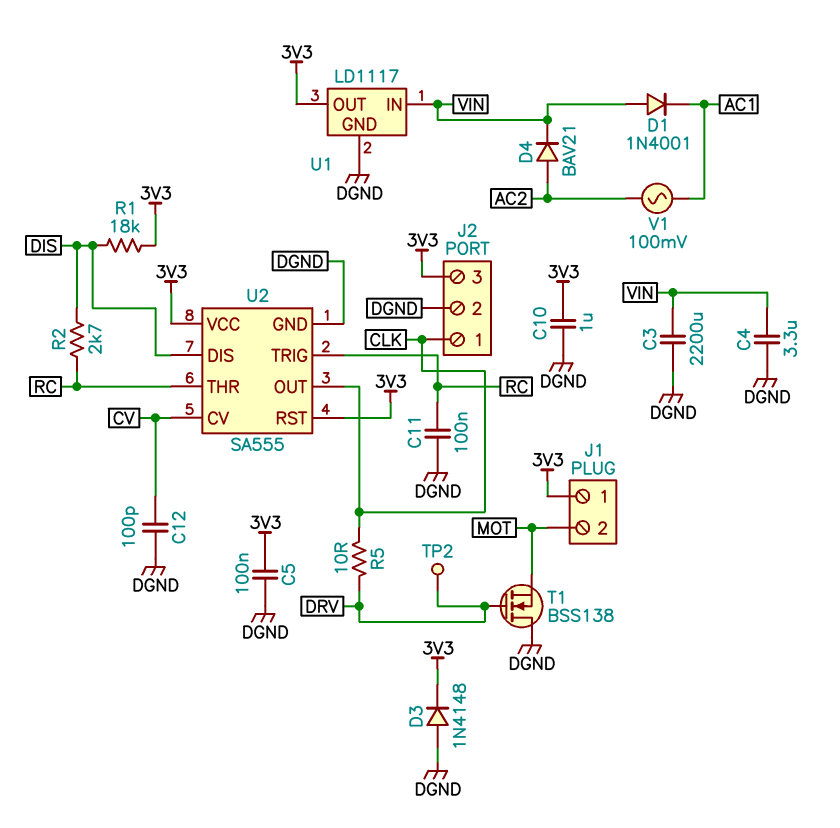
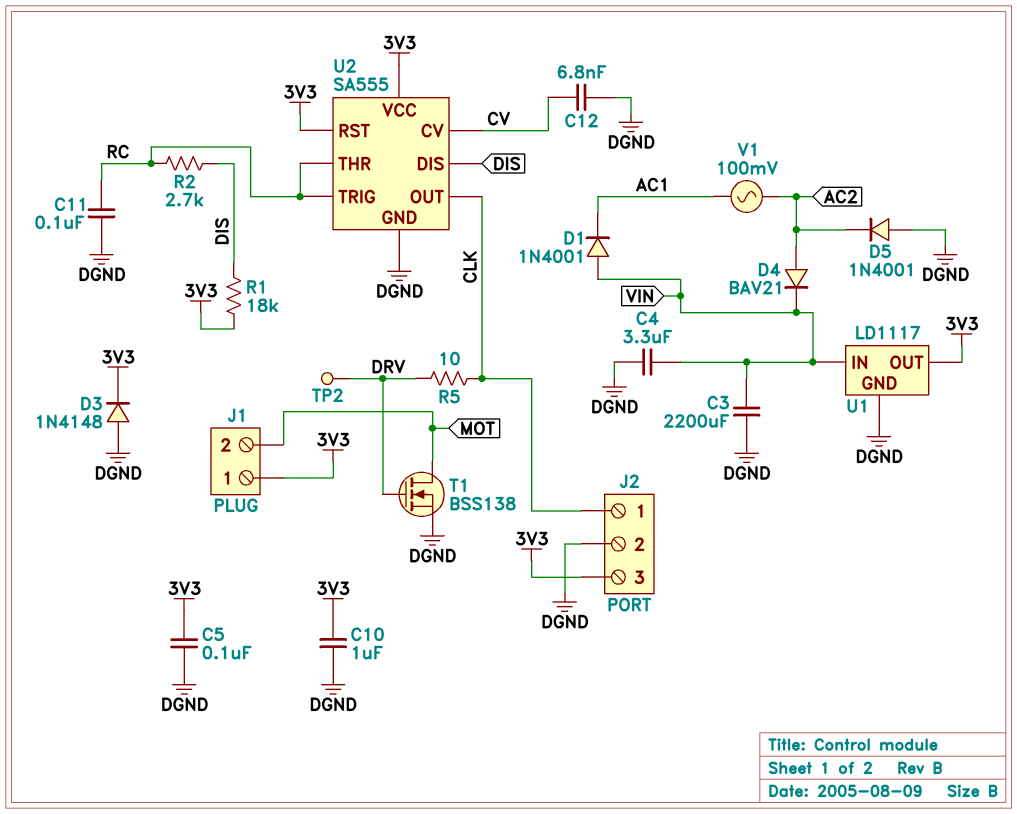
C12: 100pF (CV, DGND) -> 6.8nF (CV, DGND)
D5: none -> diode 1N4001 (A DGND, K AC2)
T1: NMOS BSS138 (G DRV, D DGND, S MOT) -> NMOS BSS138 (G DRV, D MOT, S DGND)

